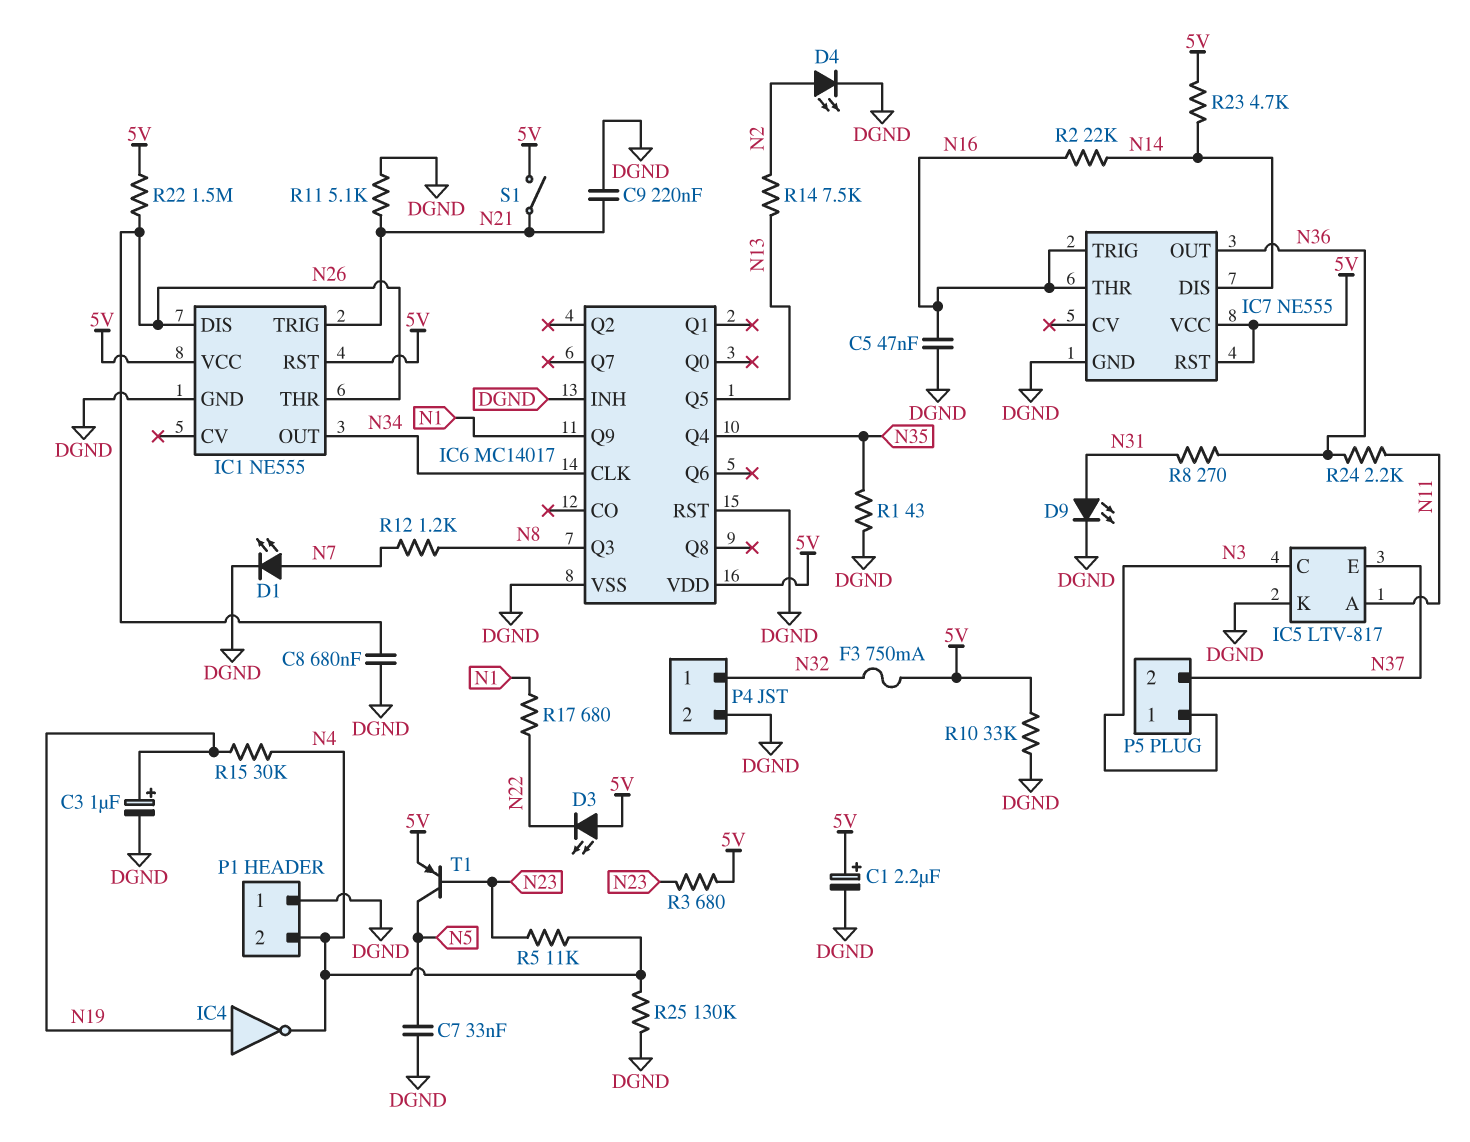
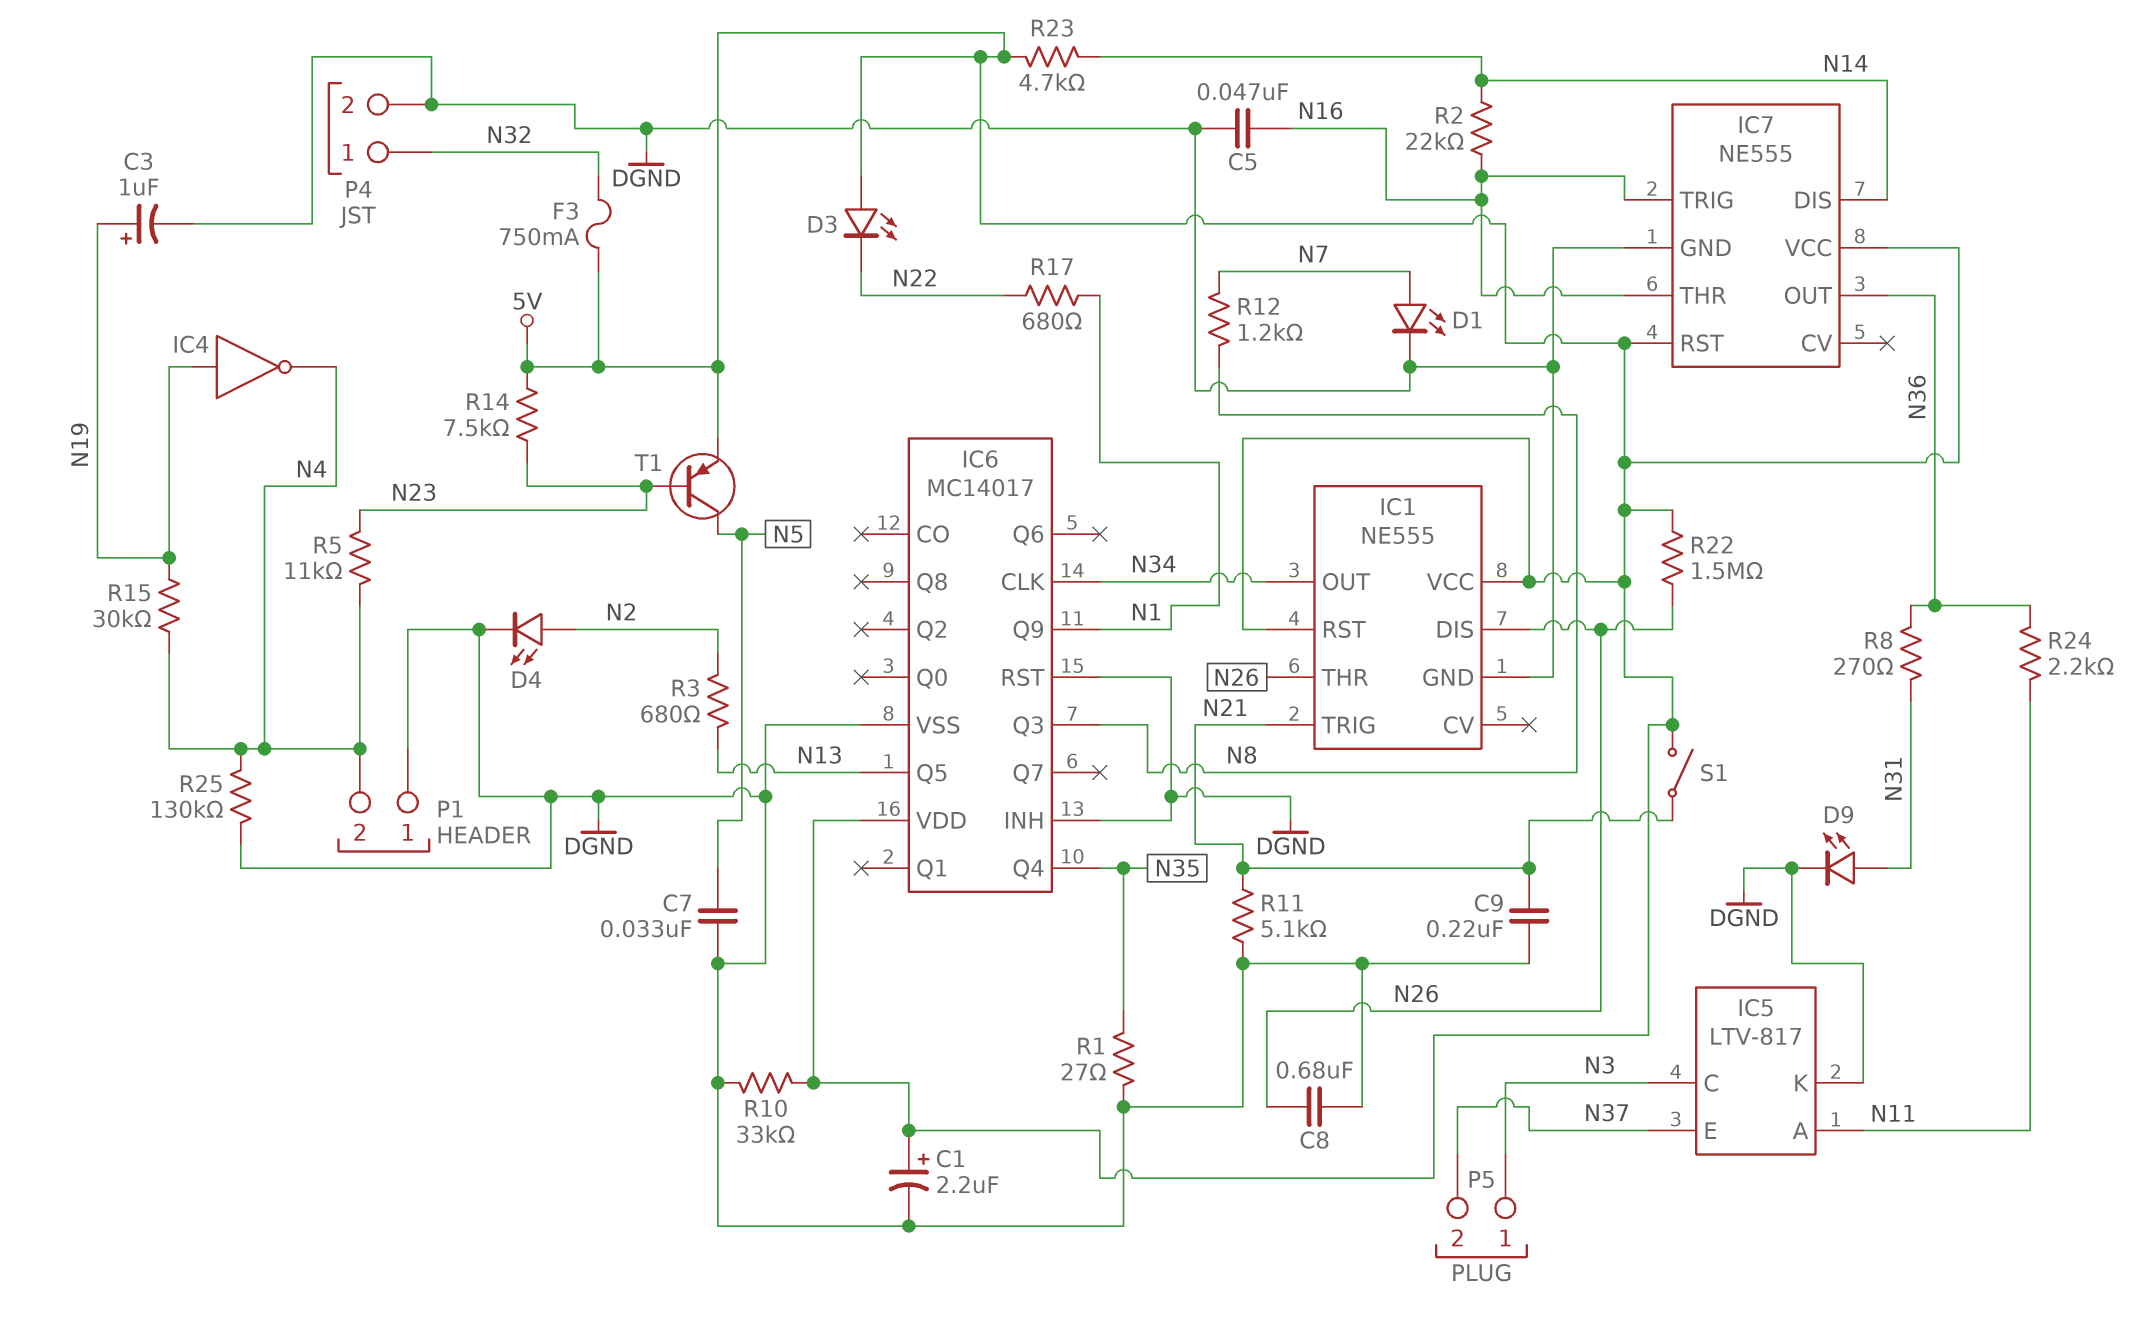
R1: 43 (DGND, N35) -> 27 (DGND, N35)
R3: 680 (5V, N23) -> 680 (N2, N13)
R14: 7.5k (N2, N13) -> 7.5k (5V, N23)

